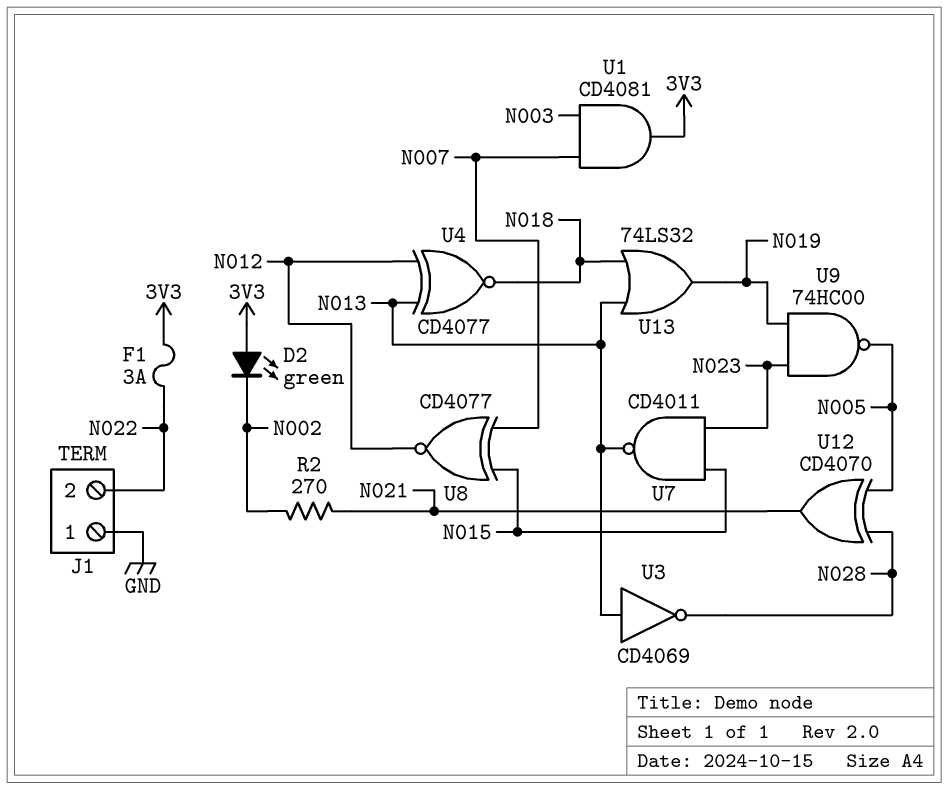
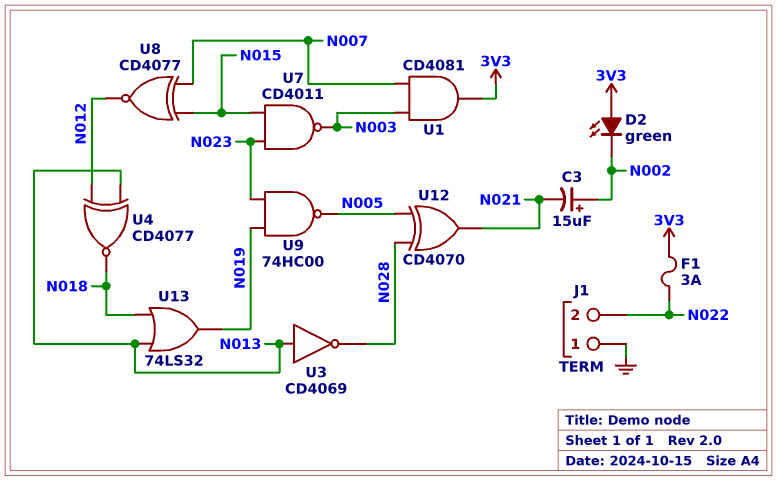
C3: none -> 15uF (plus N002, minus N021)
R2: 270 (N002, N021) -> none
U7: NAND CD4011 (in N015, in N023, out N013) -> NAND CD4011 (in N015, in N023, out N003)

